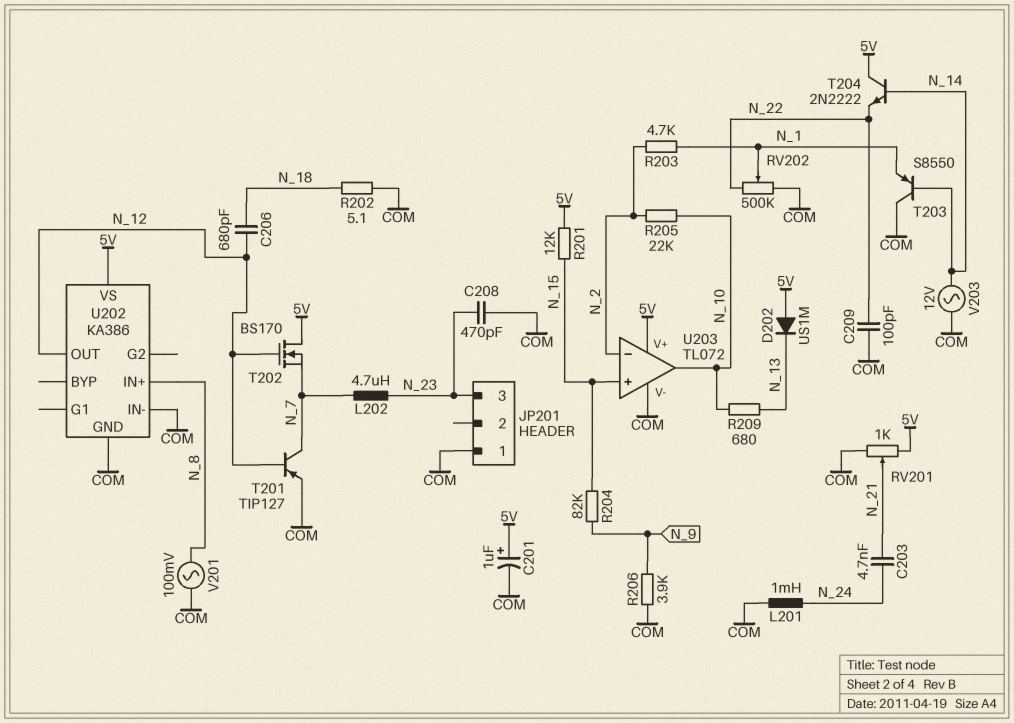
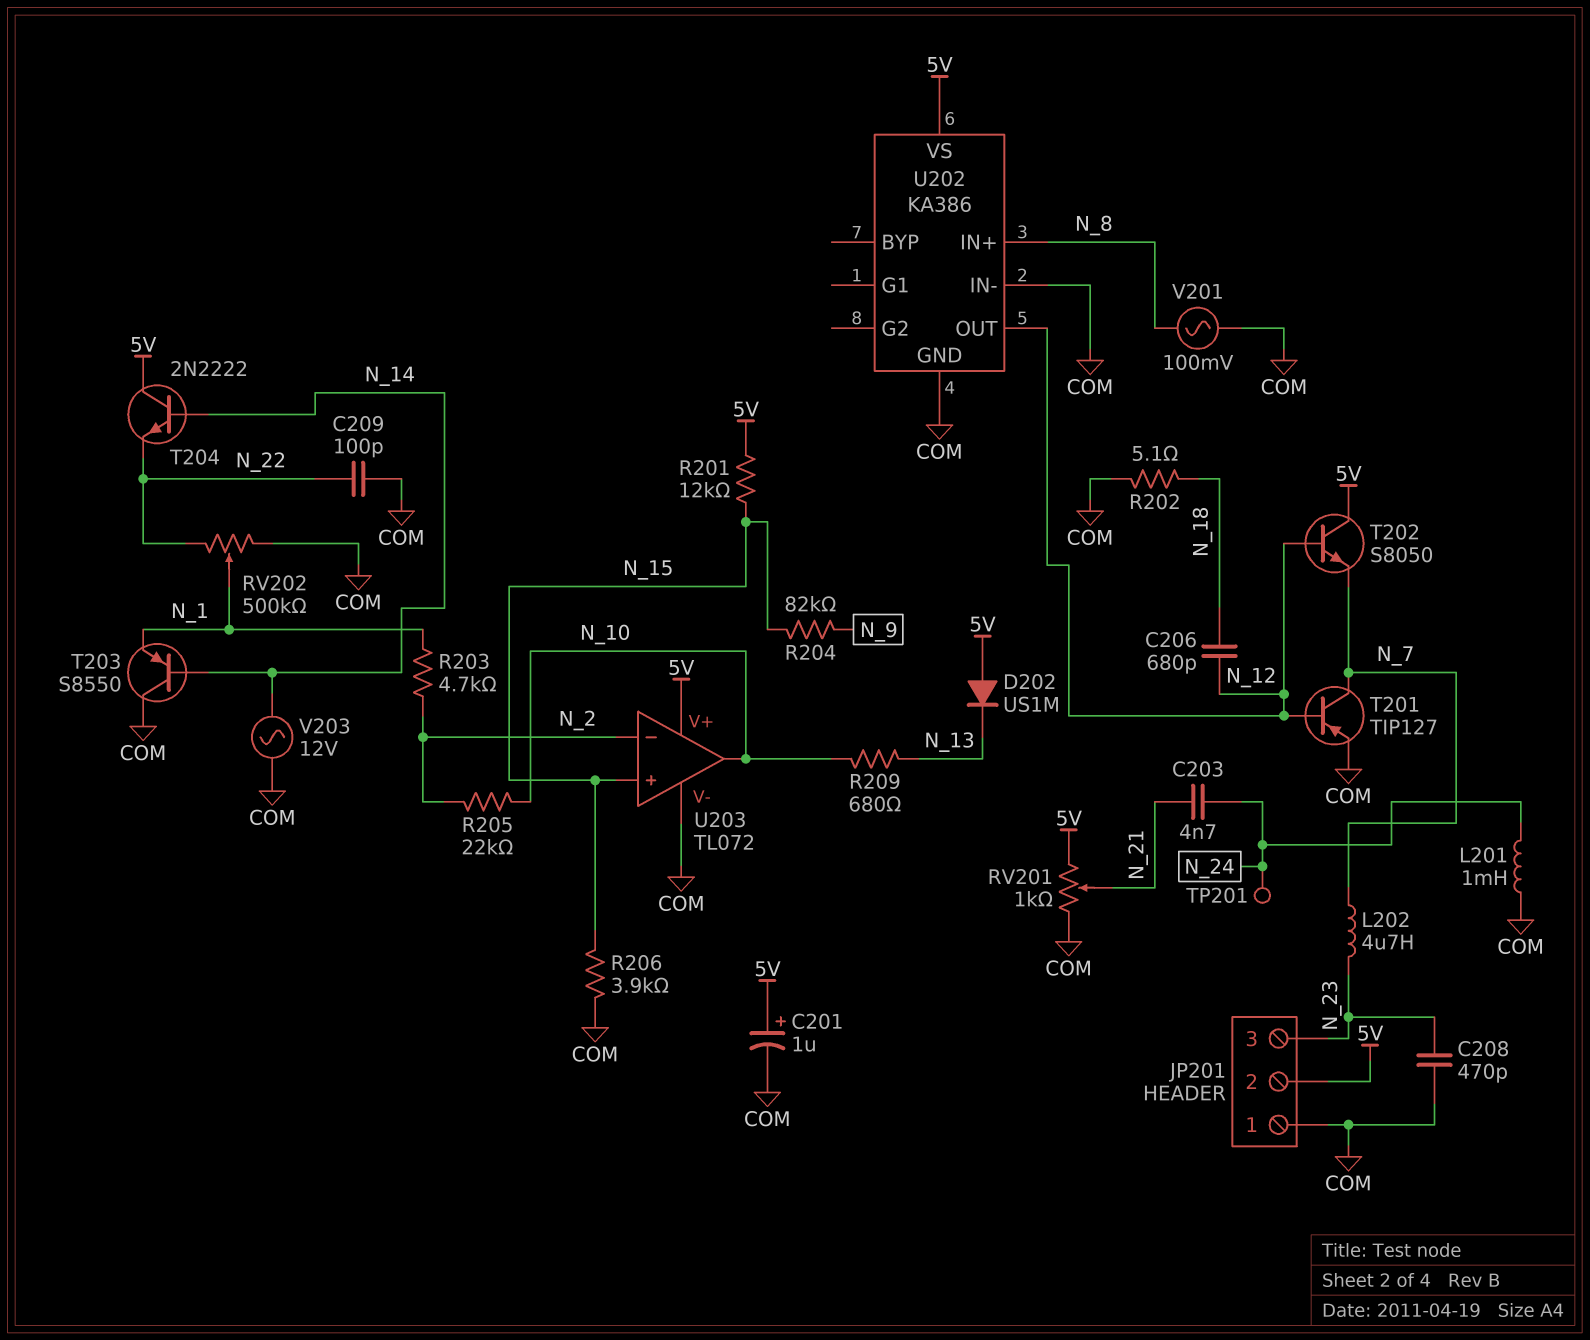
JP201 pin 2: none -> 5V
R206: 3.9k (COM, N_9) -> 3.9k (COM, N_15)
T202: NMOS BS170 (G N_12, D 5V, S N_7) -> NPN S8050 (B N_12, C 5V, E N_7)
TP201: none -> test point (N_24)

